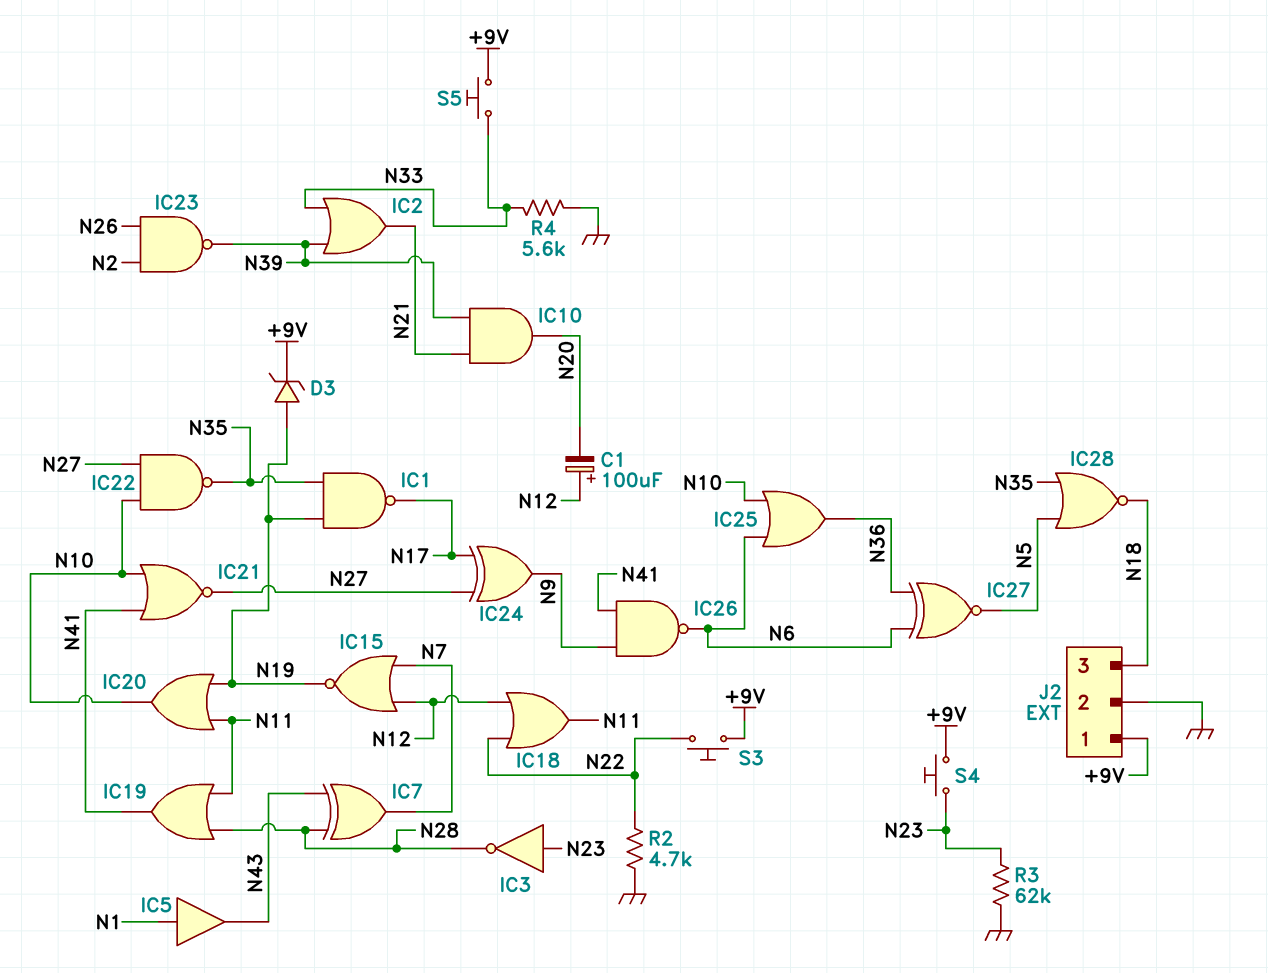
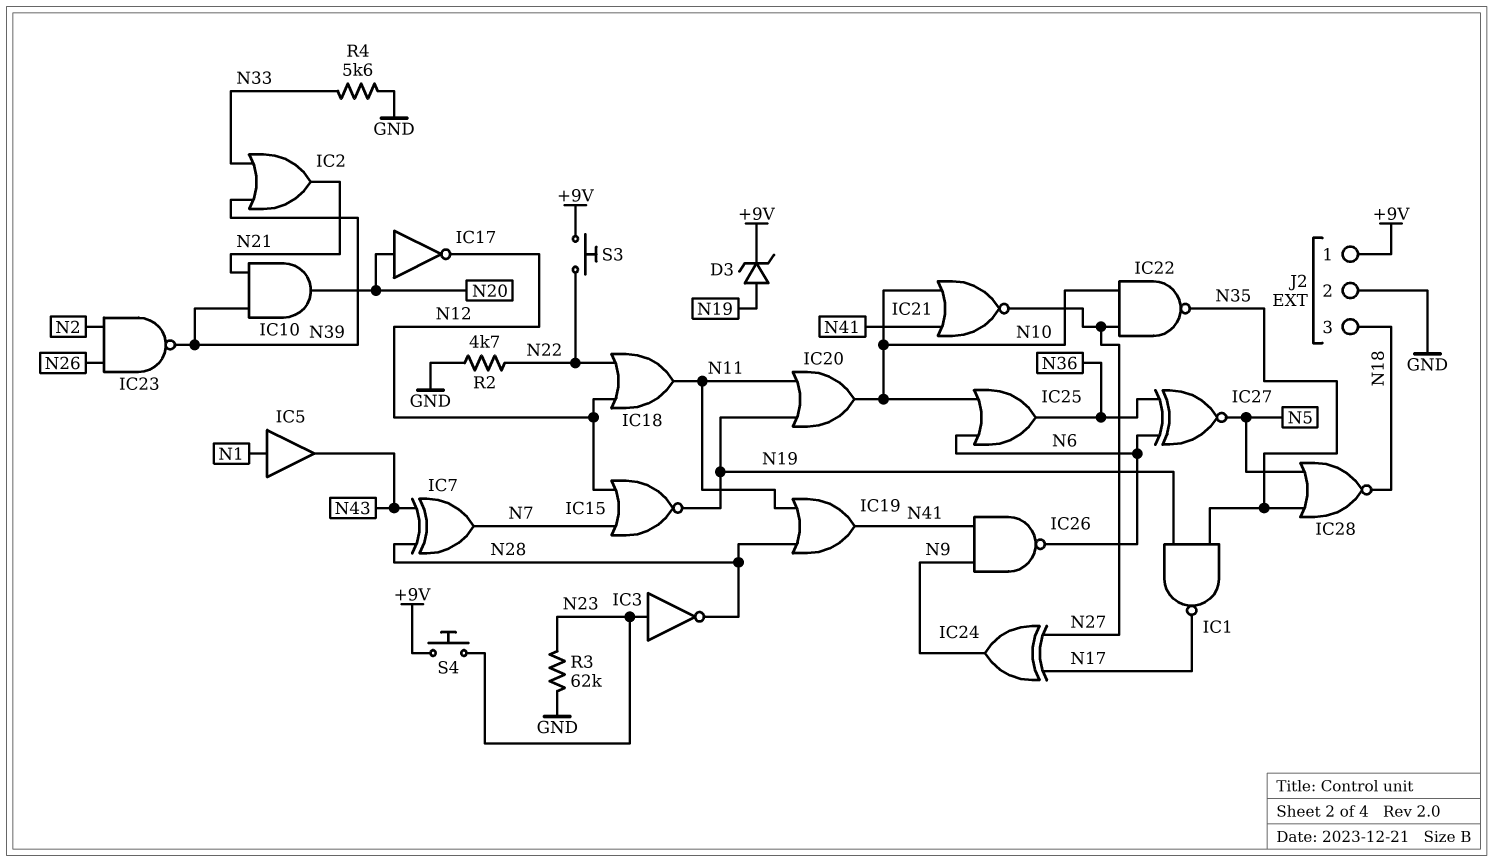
C1: 100uF (plus N12, minus N20) -> none
IC17: none -> NOT (in N20, out N12)
S5: button (+9V, N33) -> none

